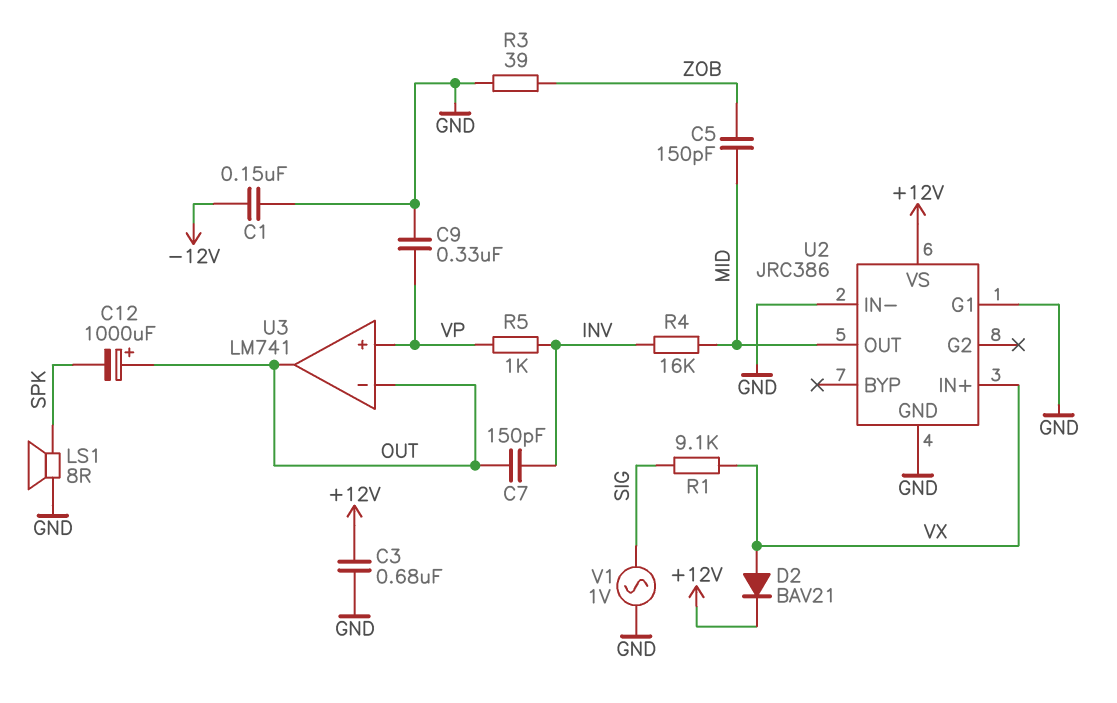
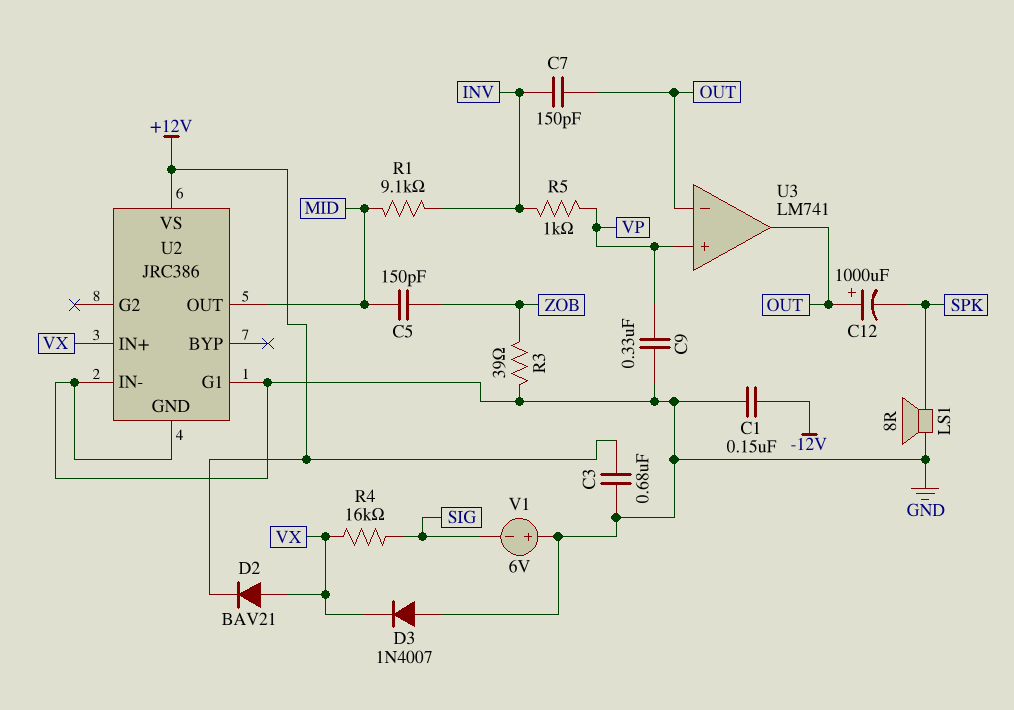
D3: none -> diode 1N4007 (A GND, K VX)
R1: 9.1k (SIG, VX) -> 9.1k (INV, MID)
R4: 16k (INV, MID) -> 16k (SIG, VX)
V1: AC 1V (GND, SIG) -> 6V (plus GND, minus SIG)

